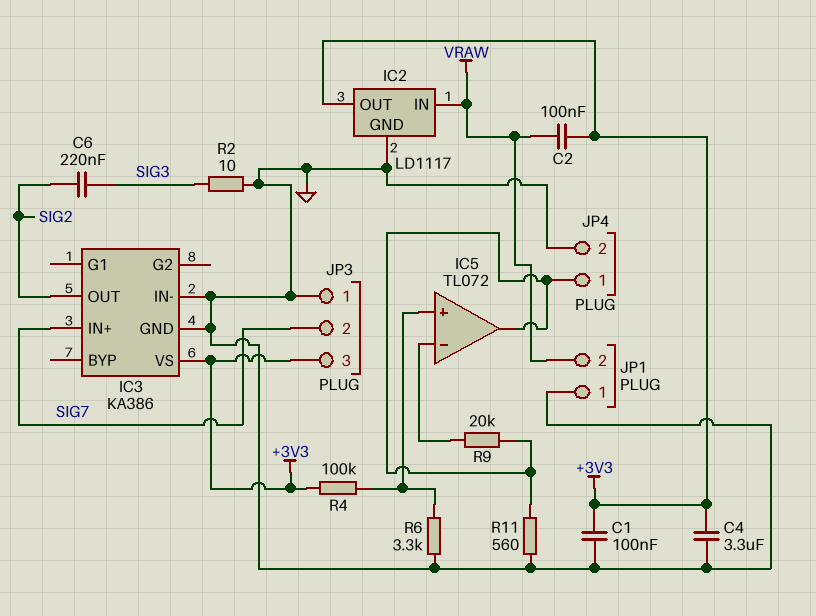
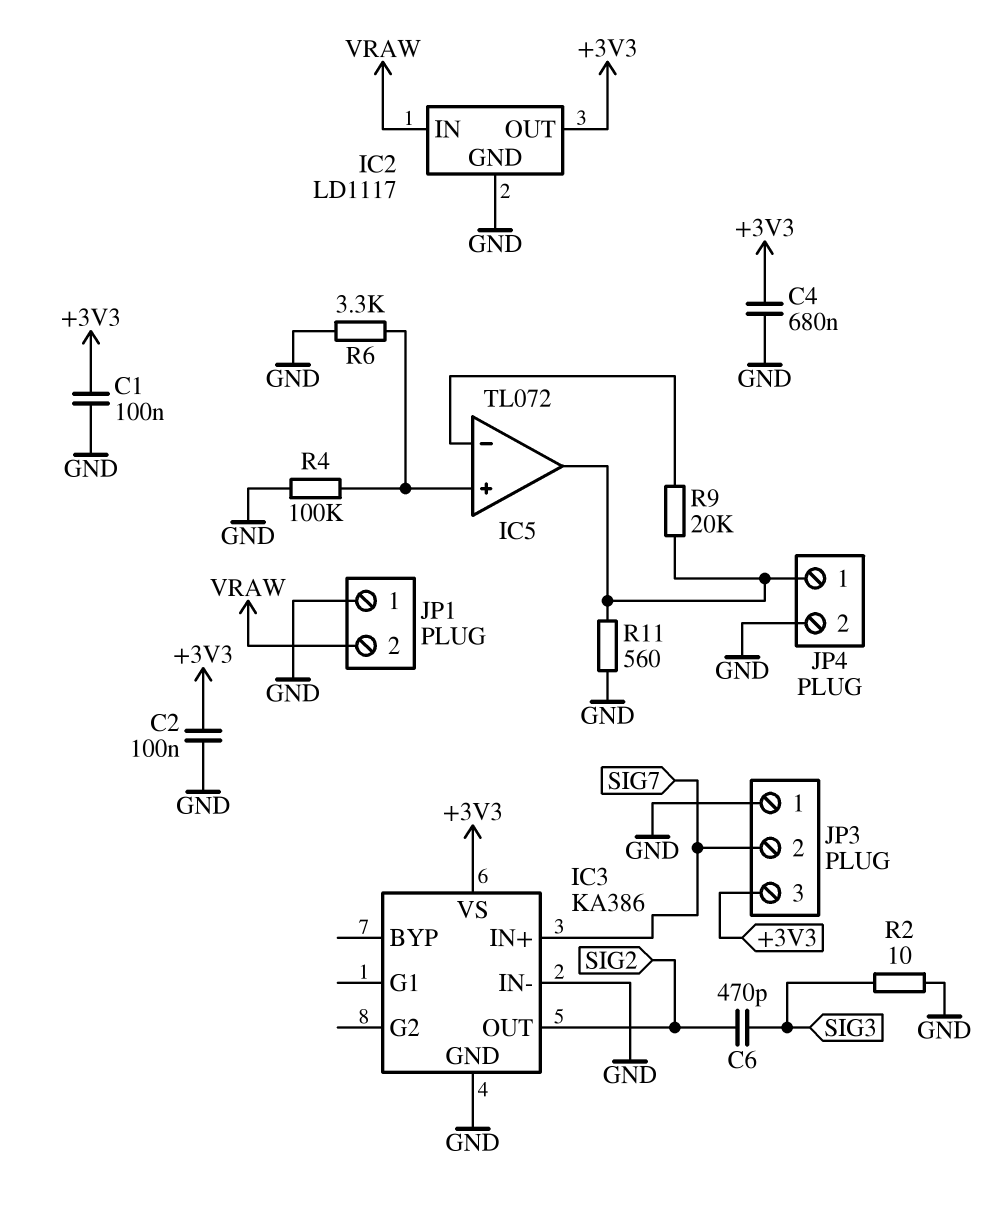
C2: 100nF (+3V3, VRAW) -> 100nF (+3V3, GND)
C4: 3.3uF (+3V3, GND) -> 680nF (+3V3, GND)
C6: 220nF (SIG2, SIG3) -> 470pF (SIG2, SIG3)
R4: 100k (+3V3, IC5/in+) -> 100k (GND, IC5/in+)

